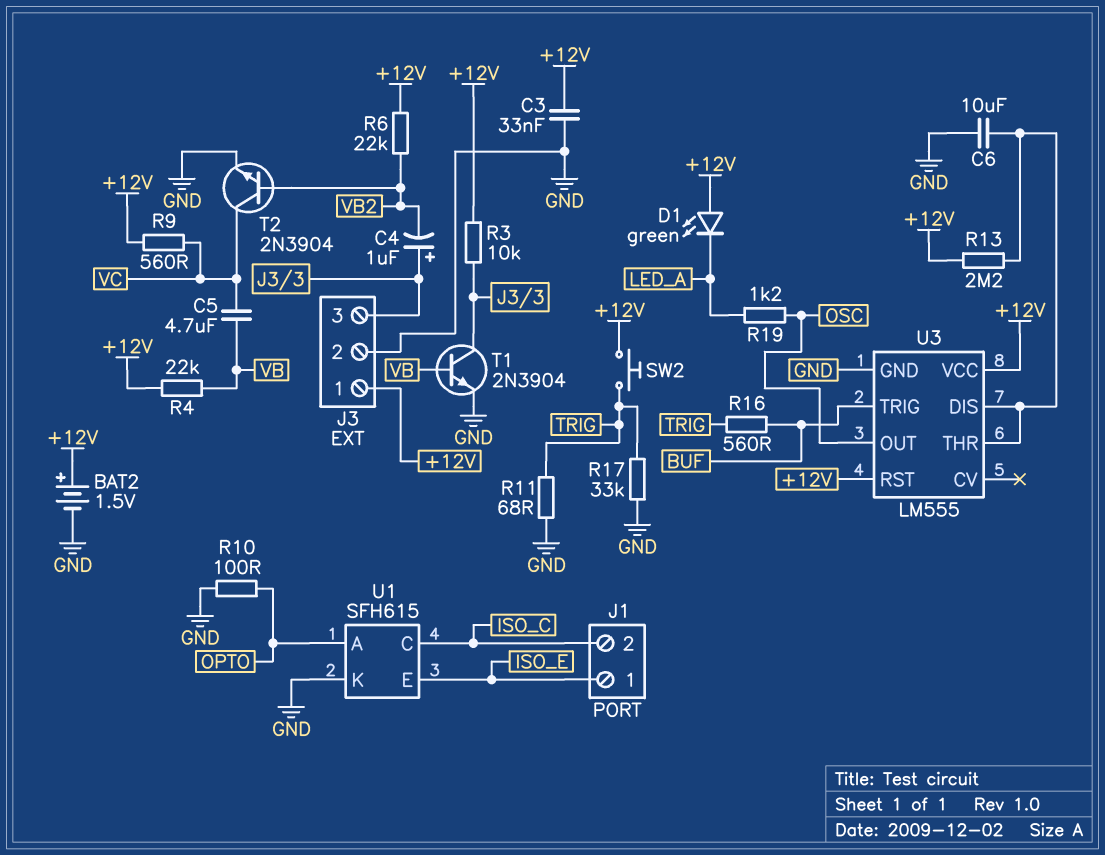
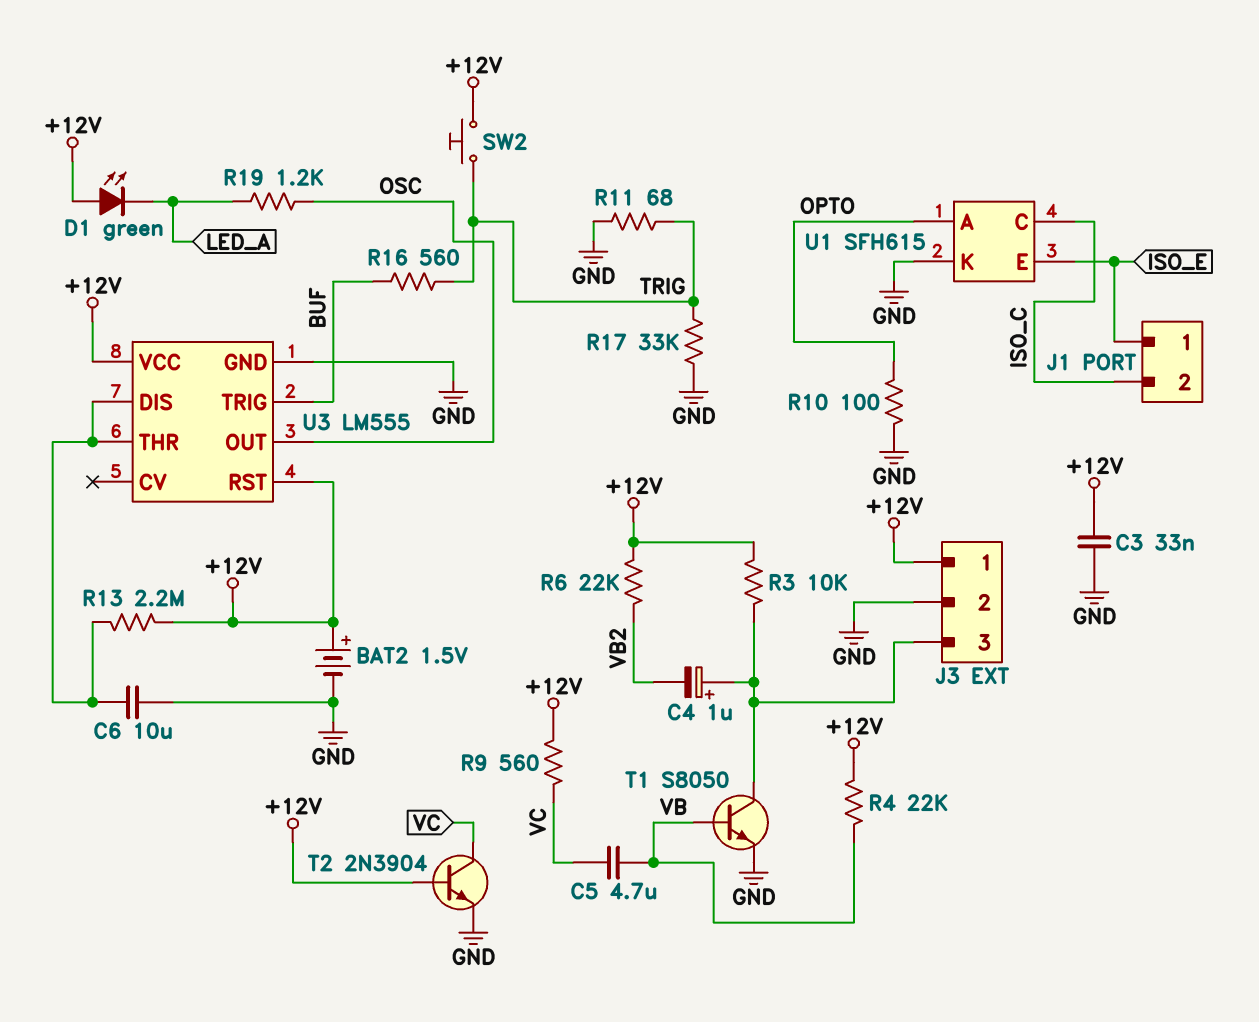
T1: NPN 2N3904 (B VB, C J3/3, E GND) -> NPN S8050 (B VB, C J3/3, E GND)
T2: NPN 2N3904 (B VB2, C VC, E GND) -> NPN 2N3904 (B +12V, C VC, E GND)

